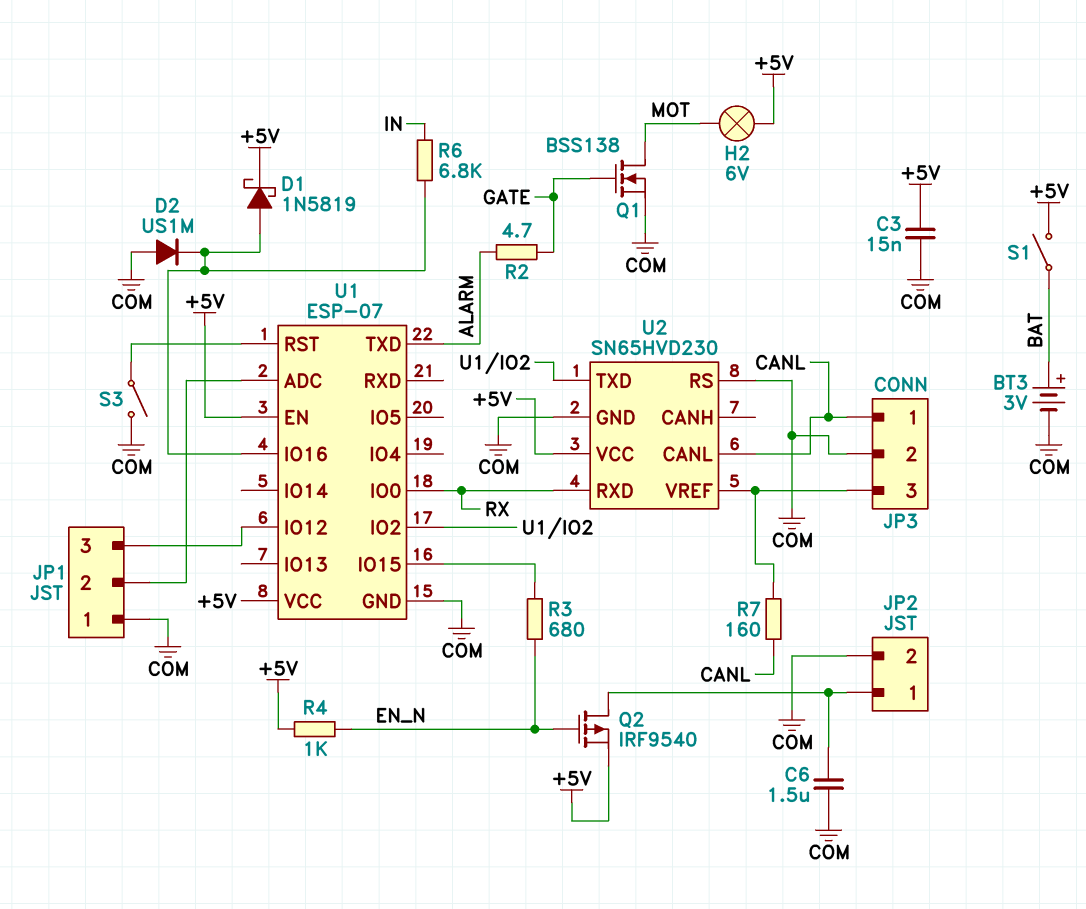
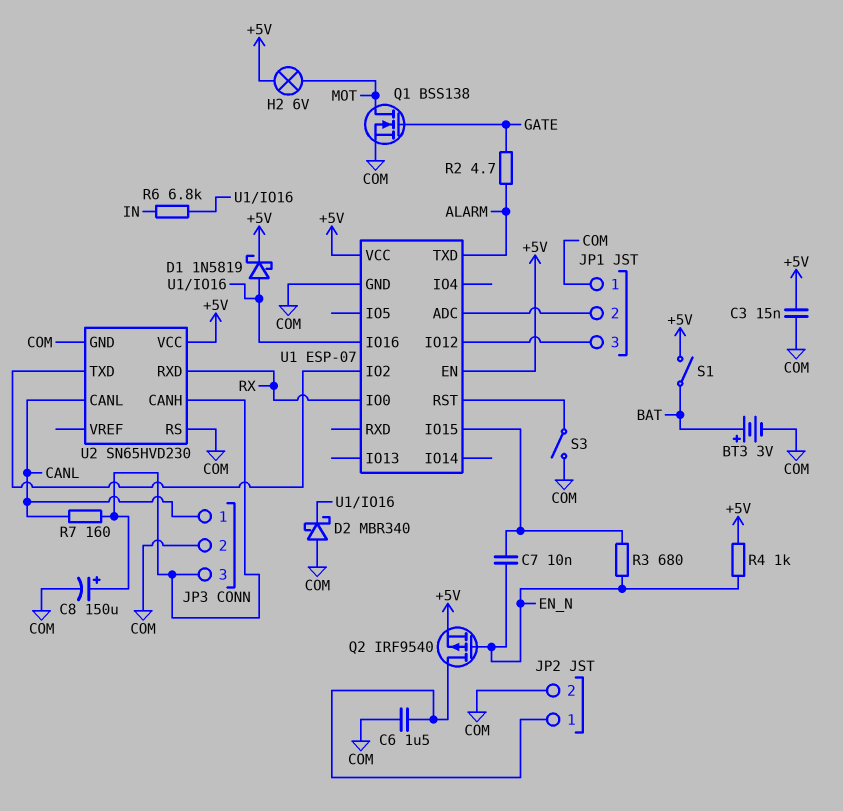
C7: none -> 10nF (EN_N, U1/IO15)
C8: none -> 150uF (plus JP3/3, minus COM)
D2: diode US1M (A COM, K U1/IO16) -> schottky MBR340 (A COM, K U1/IO16)
U2 pin CANH: none -> JP3/3
U2 pin VREF: JP3/3 -> none

